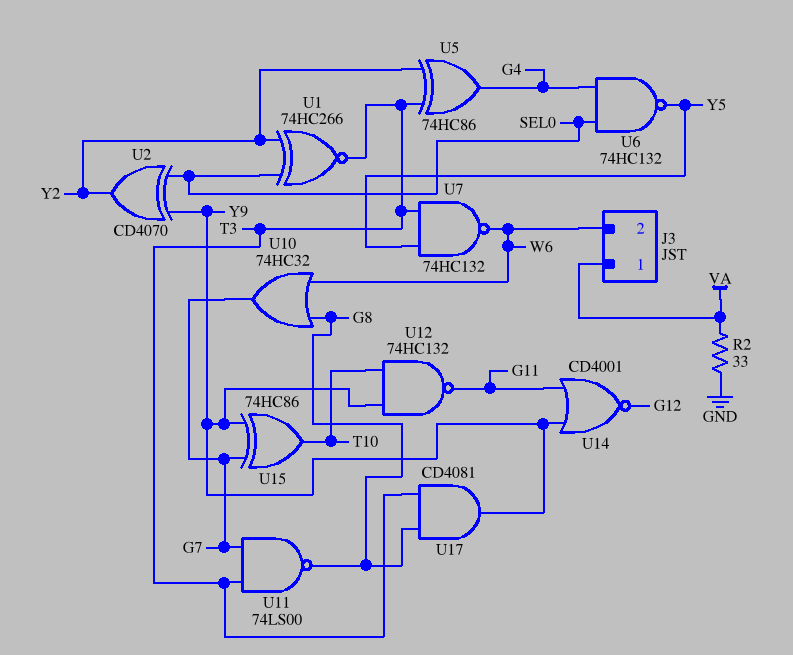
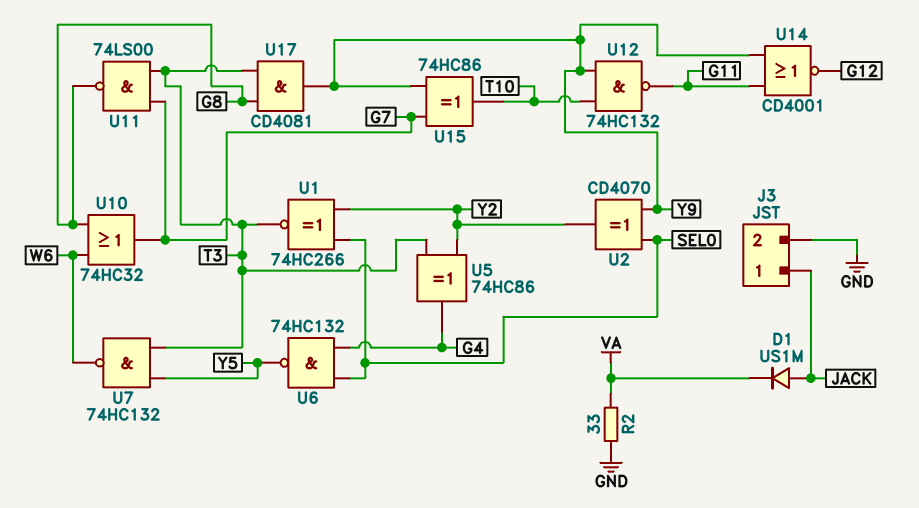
D1: none -> diode US1M (A JACK, K VA)
J3 pin 1: VA -> JACK
J3 pin 2: W6 -> GND

